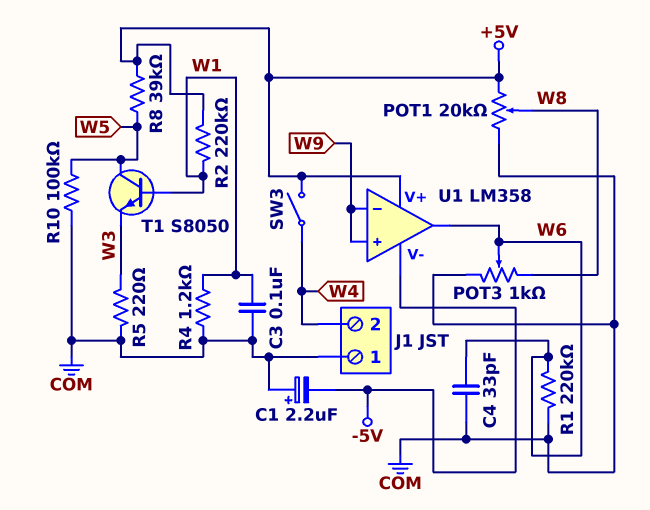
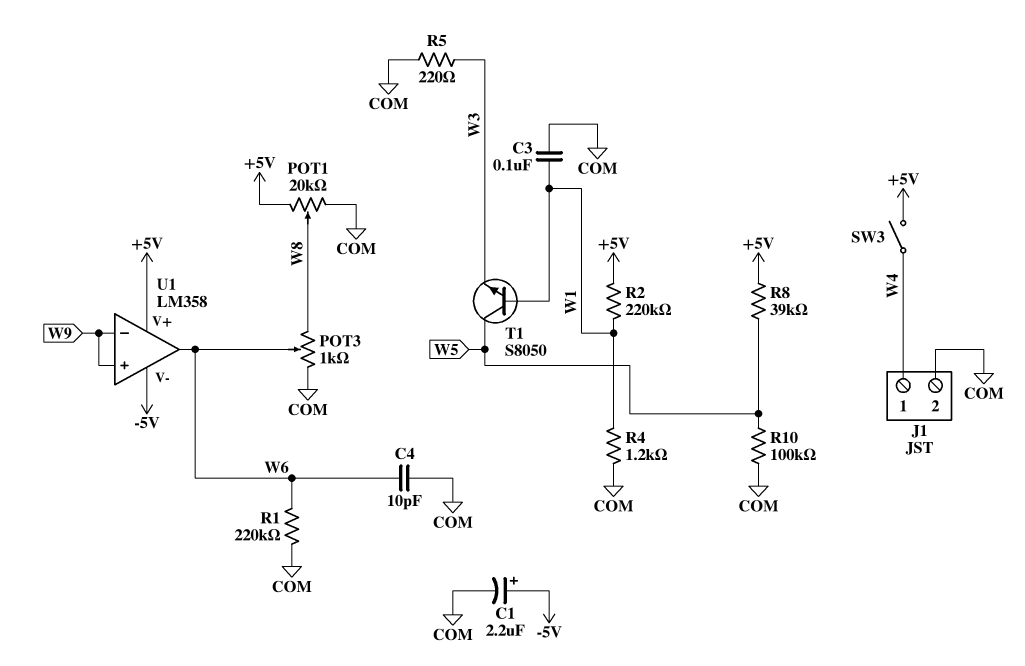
C1: 2.2uF (plus COM, minus -5V) -> 2.2uF (plus -5V, minus COM)
C4: 33pF (COM, W6) -> 10pF (COM, W6)
J1 pin 1: COM -> W4
J1 pin 2: W4 -> COM

